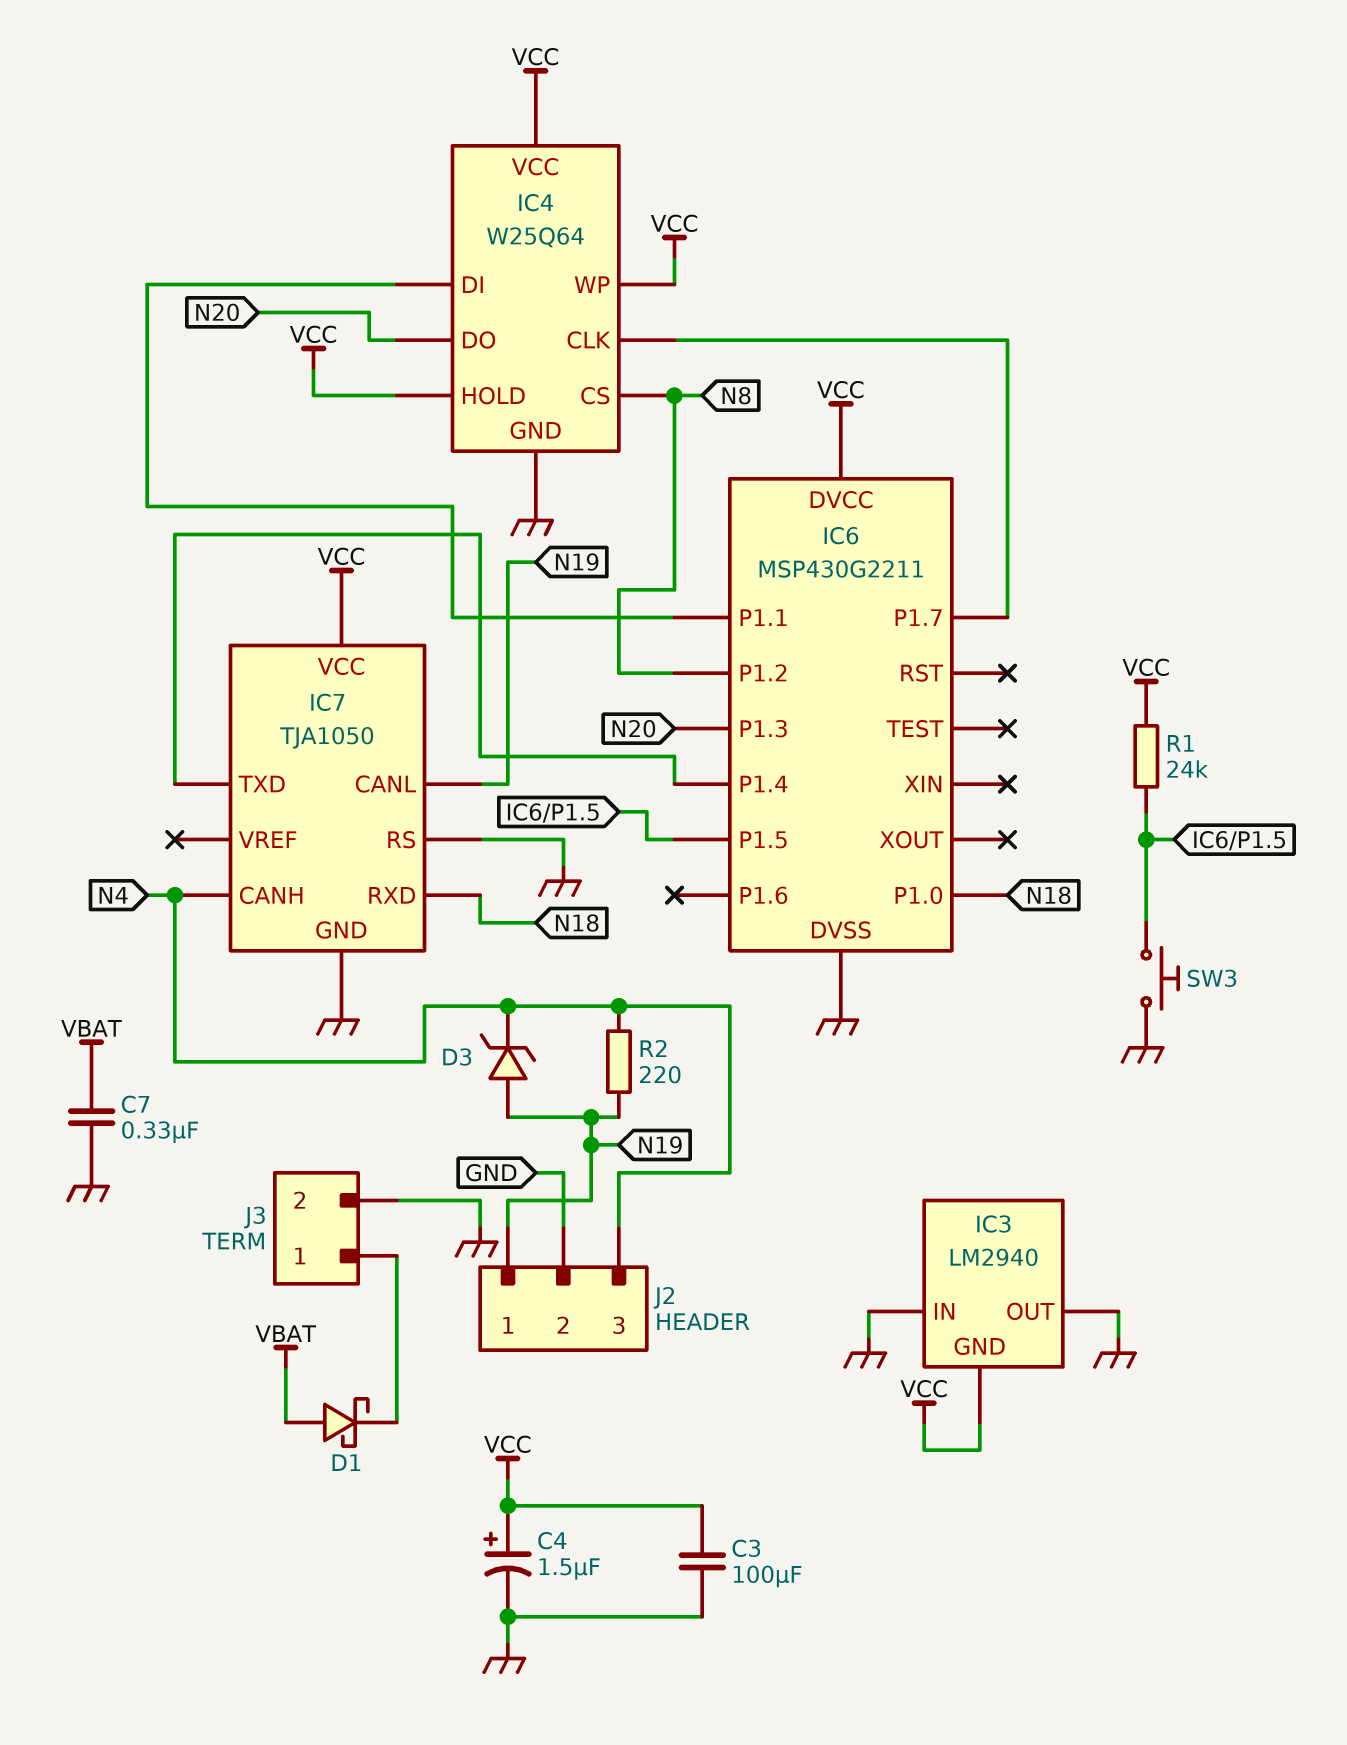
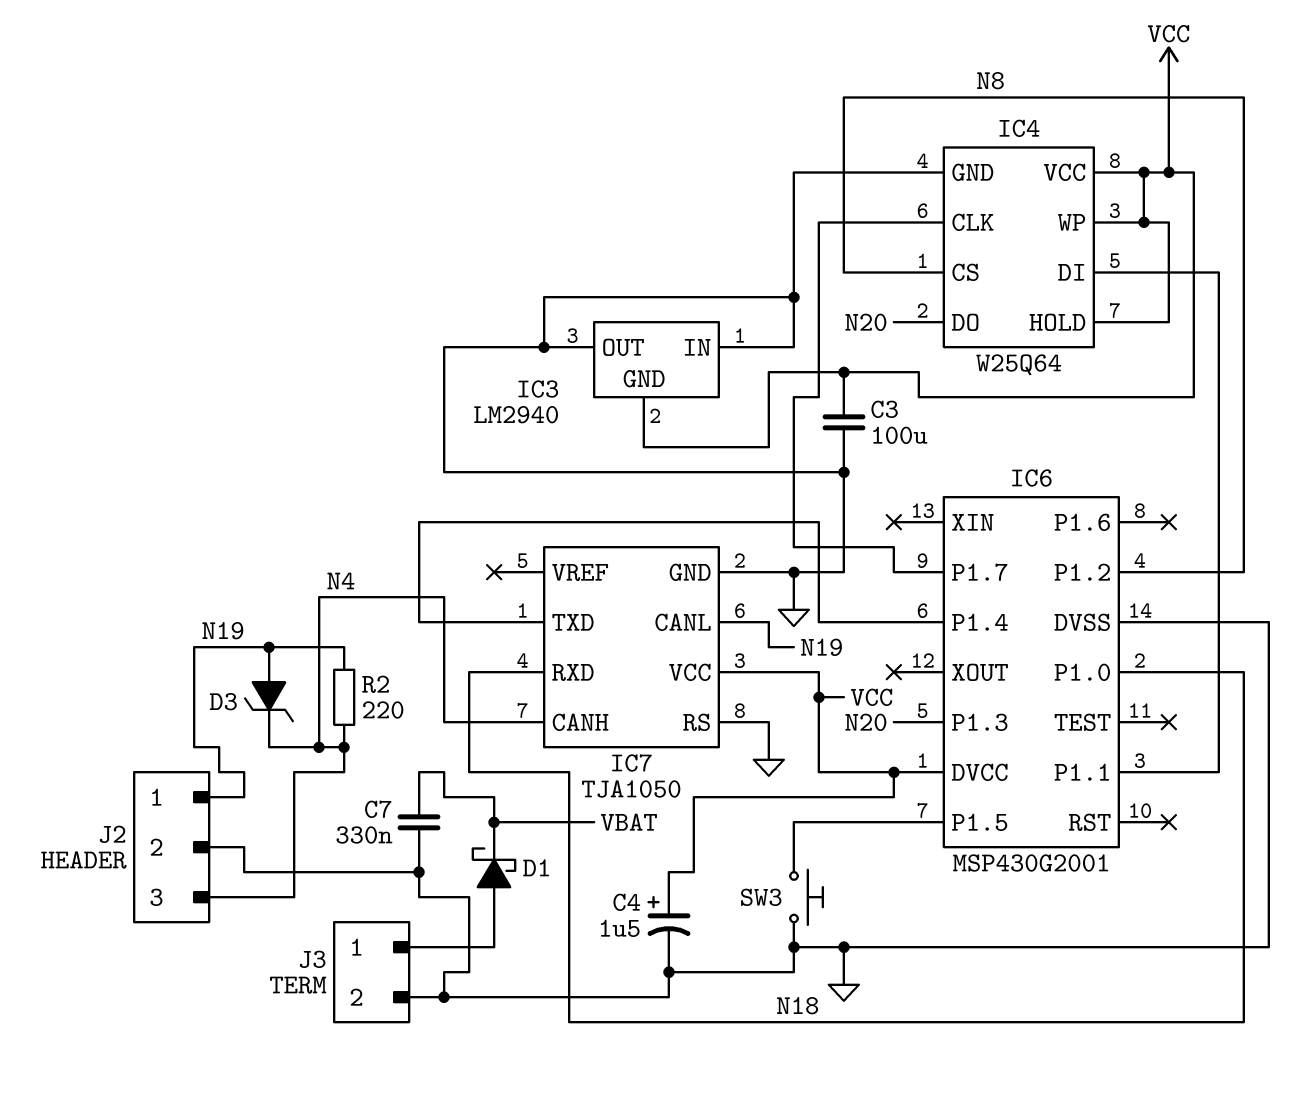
D1: schottky (A VBAT, K J3/1) -> schottky (A J3/1, K VBAT)
IC6: MSP430G2211 -> MSP430G2001
R1: 24k (IC6/P1.5, VCC) -> none

